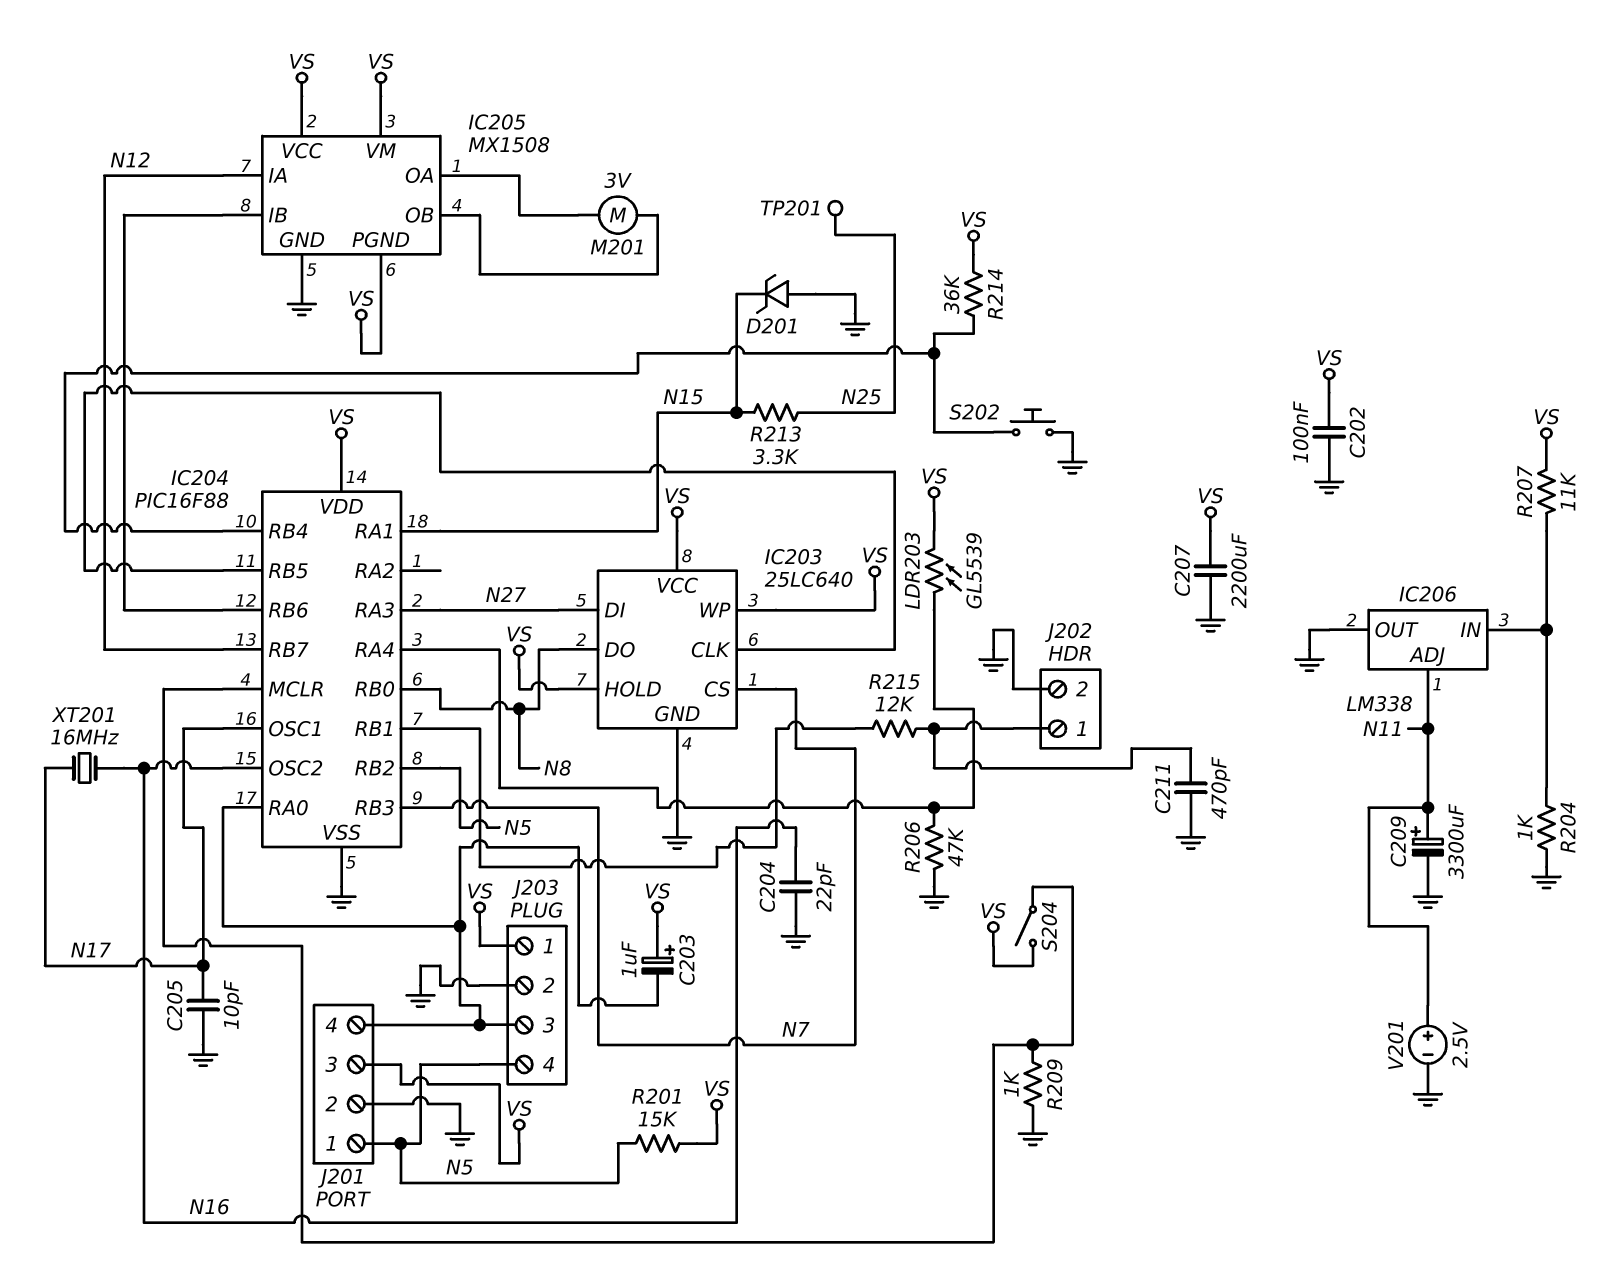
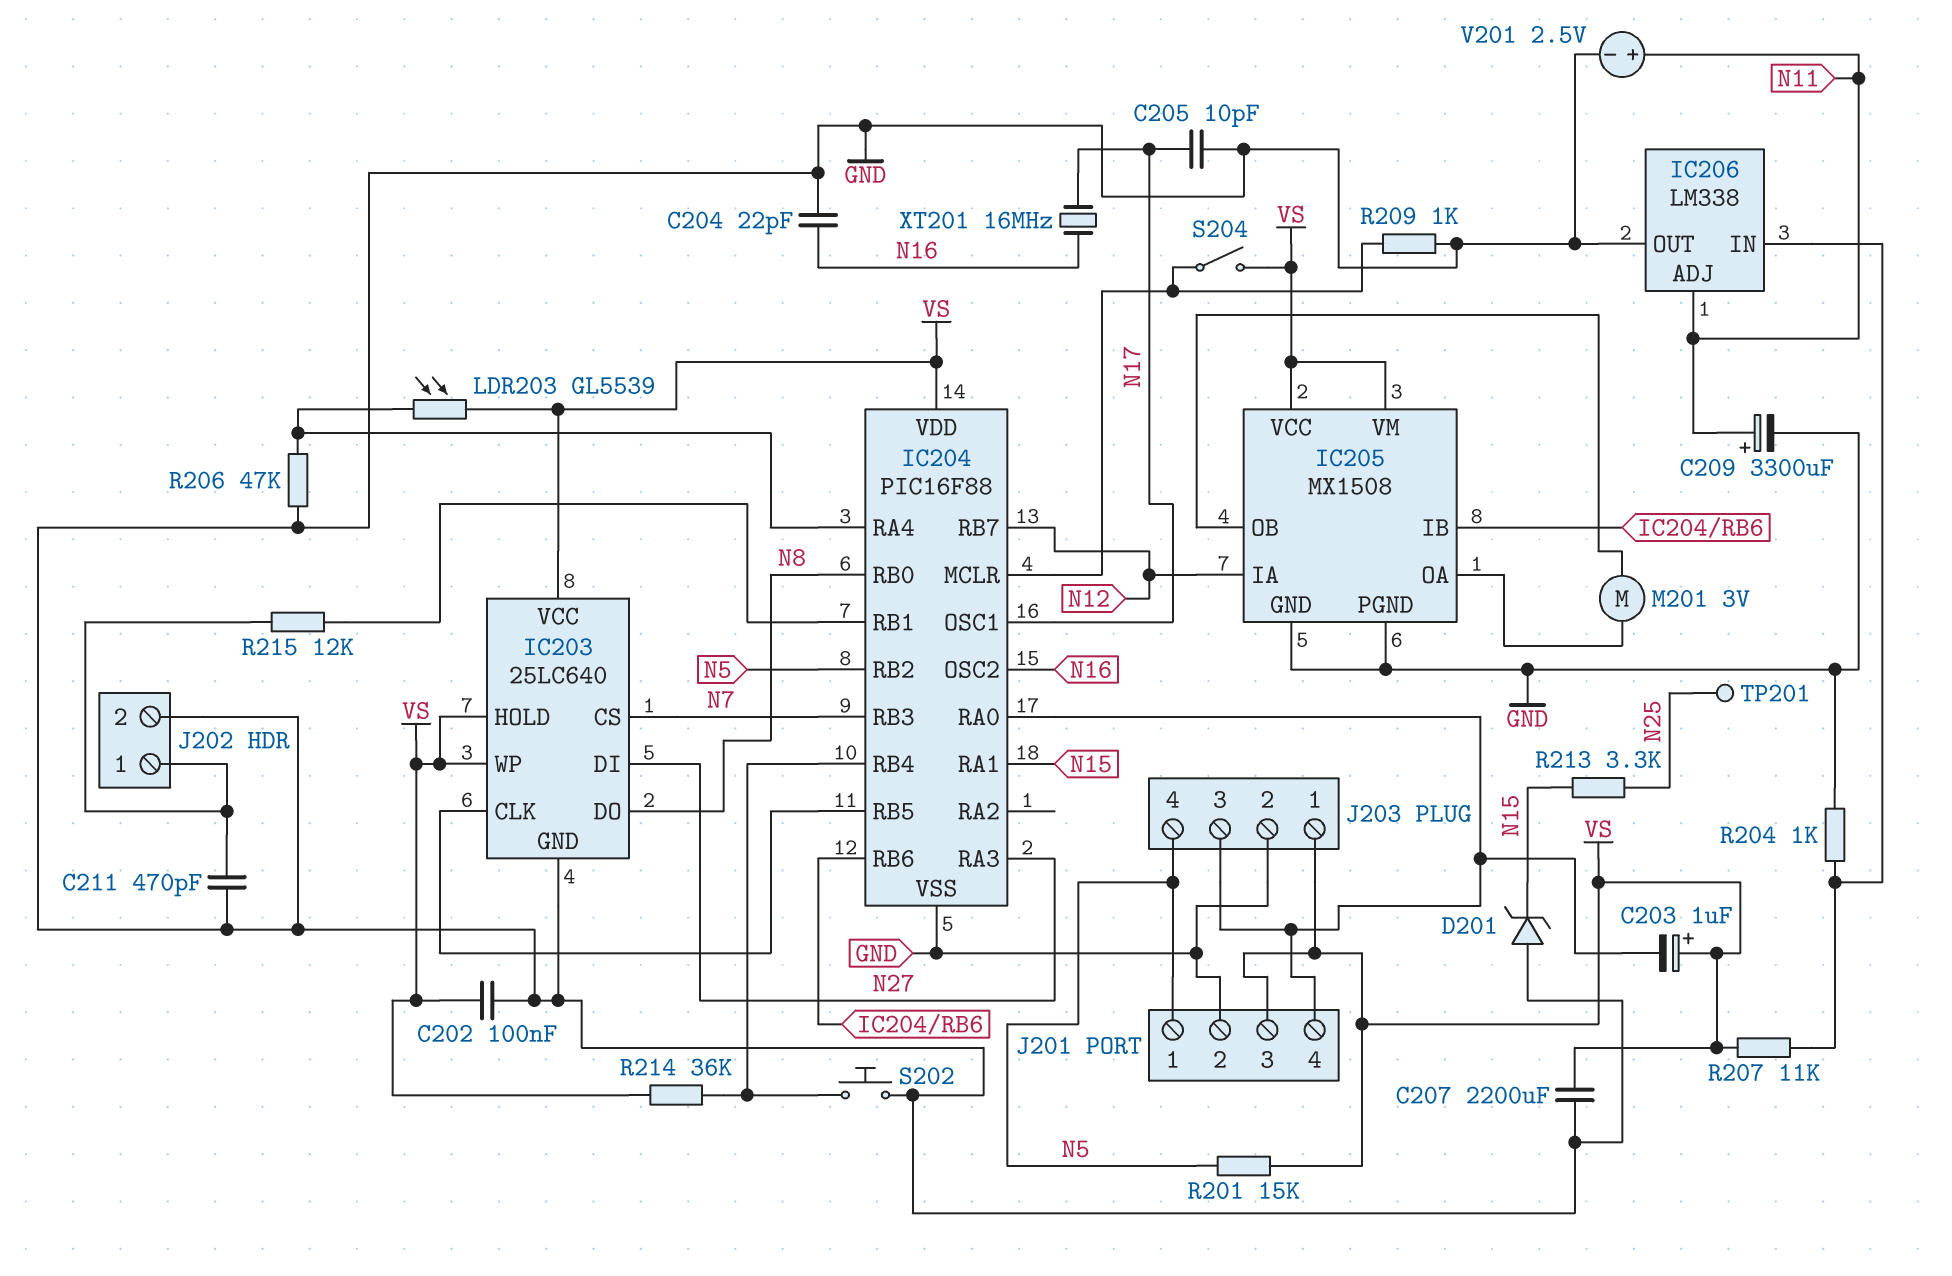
IC205 pin PGND: VS -> GND

